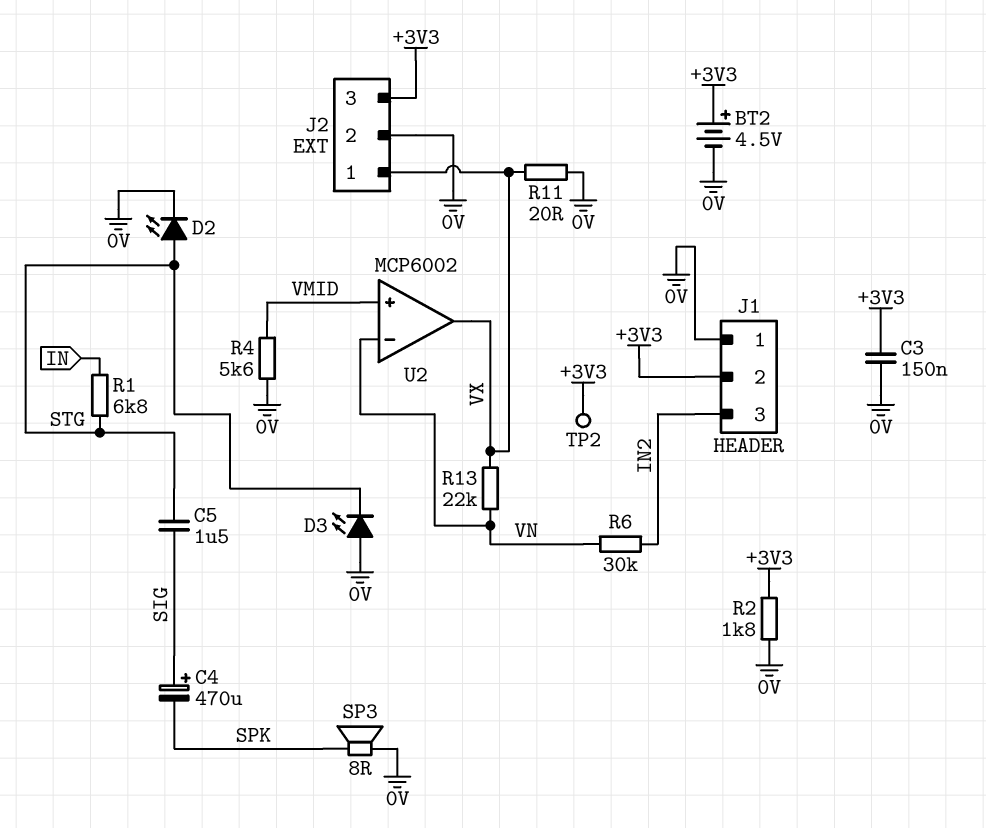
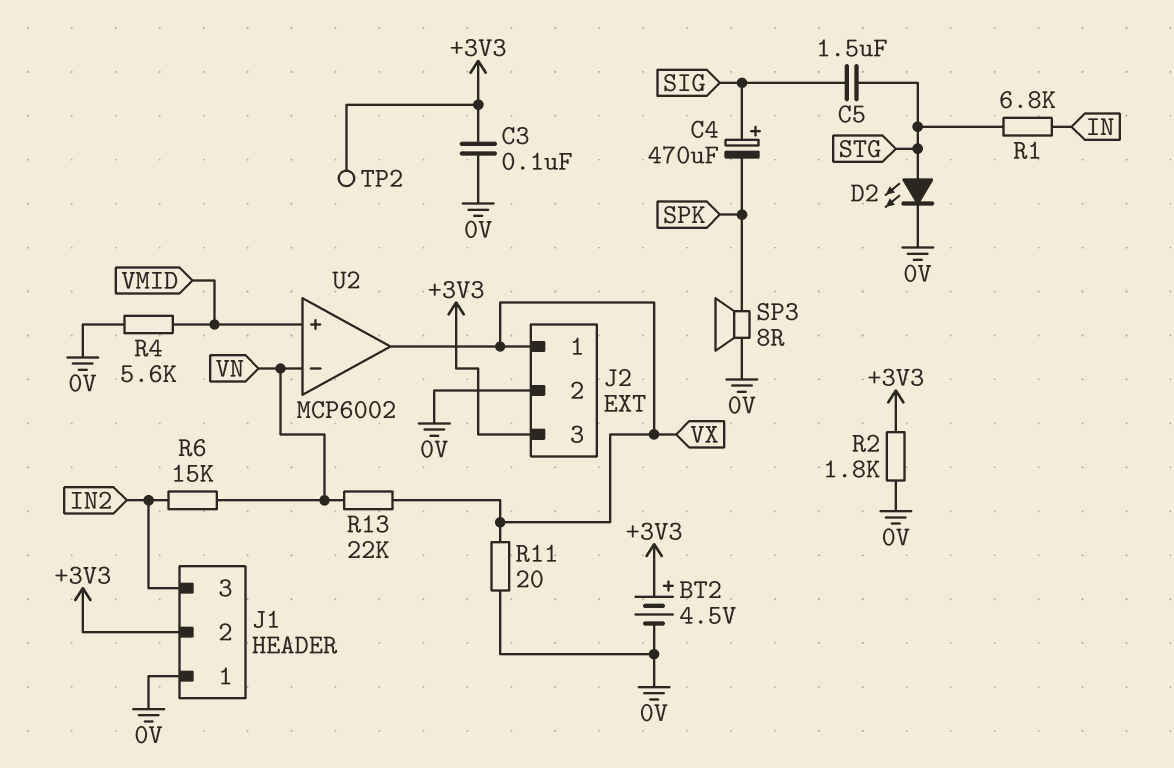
C3: 150nF (+3V3, 0V) -> 100nF (+3V3, 0V)
D3: LED (A 0V, K STG) -> none
R6: 30k (IN2, VN) -> 15k (IN2, VN)

